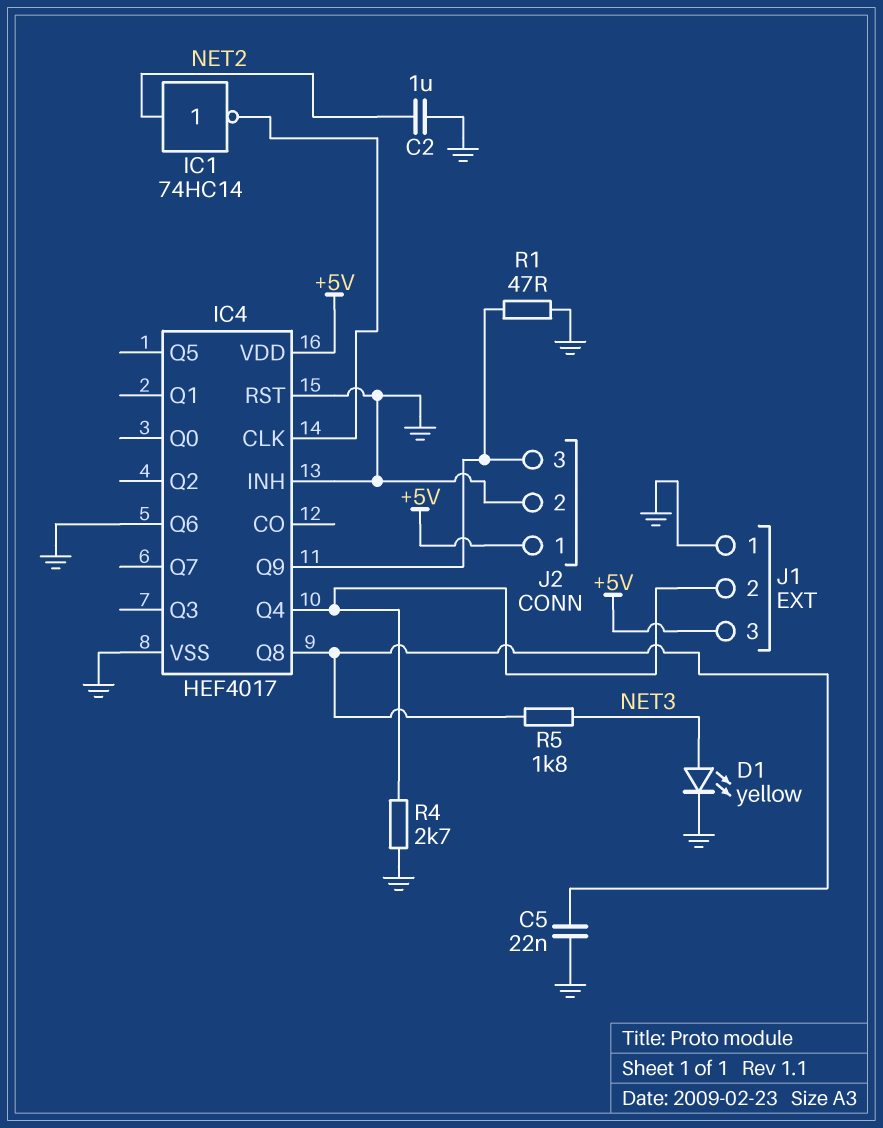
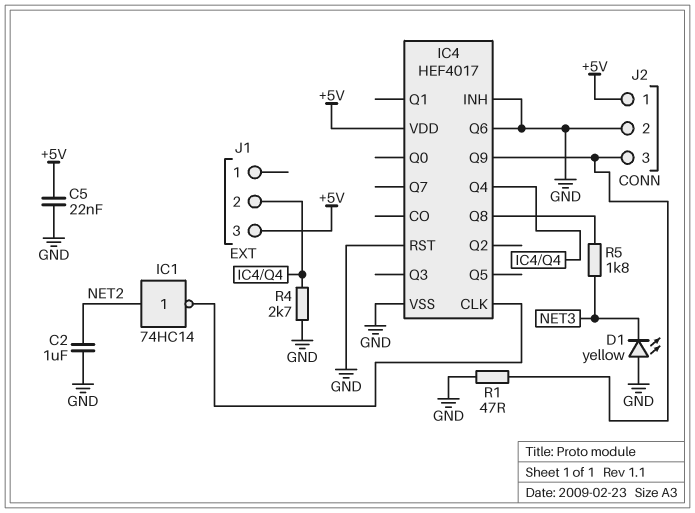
C5: 22nF (GND, IC4/Q8) -> 22nF (+5V, GND)
D1: LED yellow (A NET3, K GND) -> LED yellow (A GND, K NET3)
J1 pin 1: GND -> none

